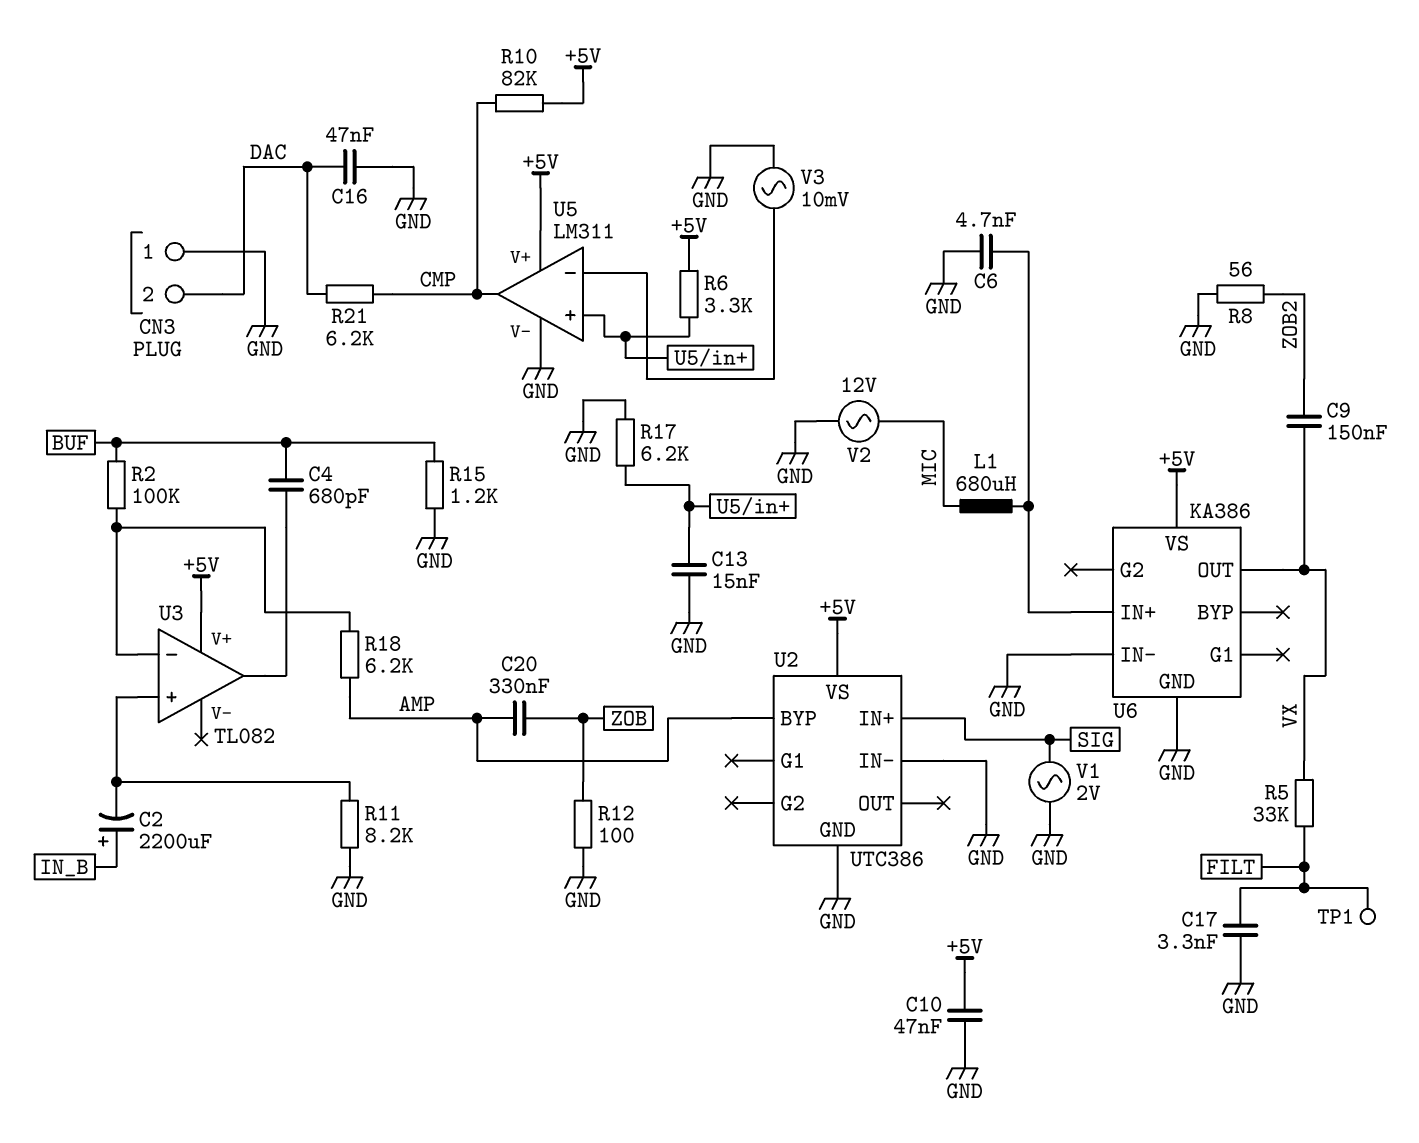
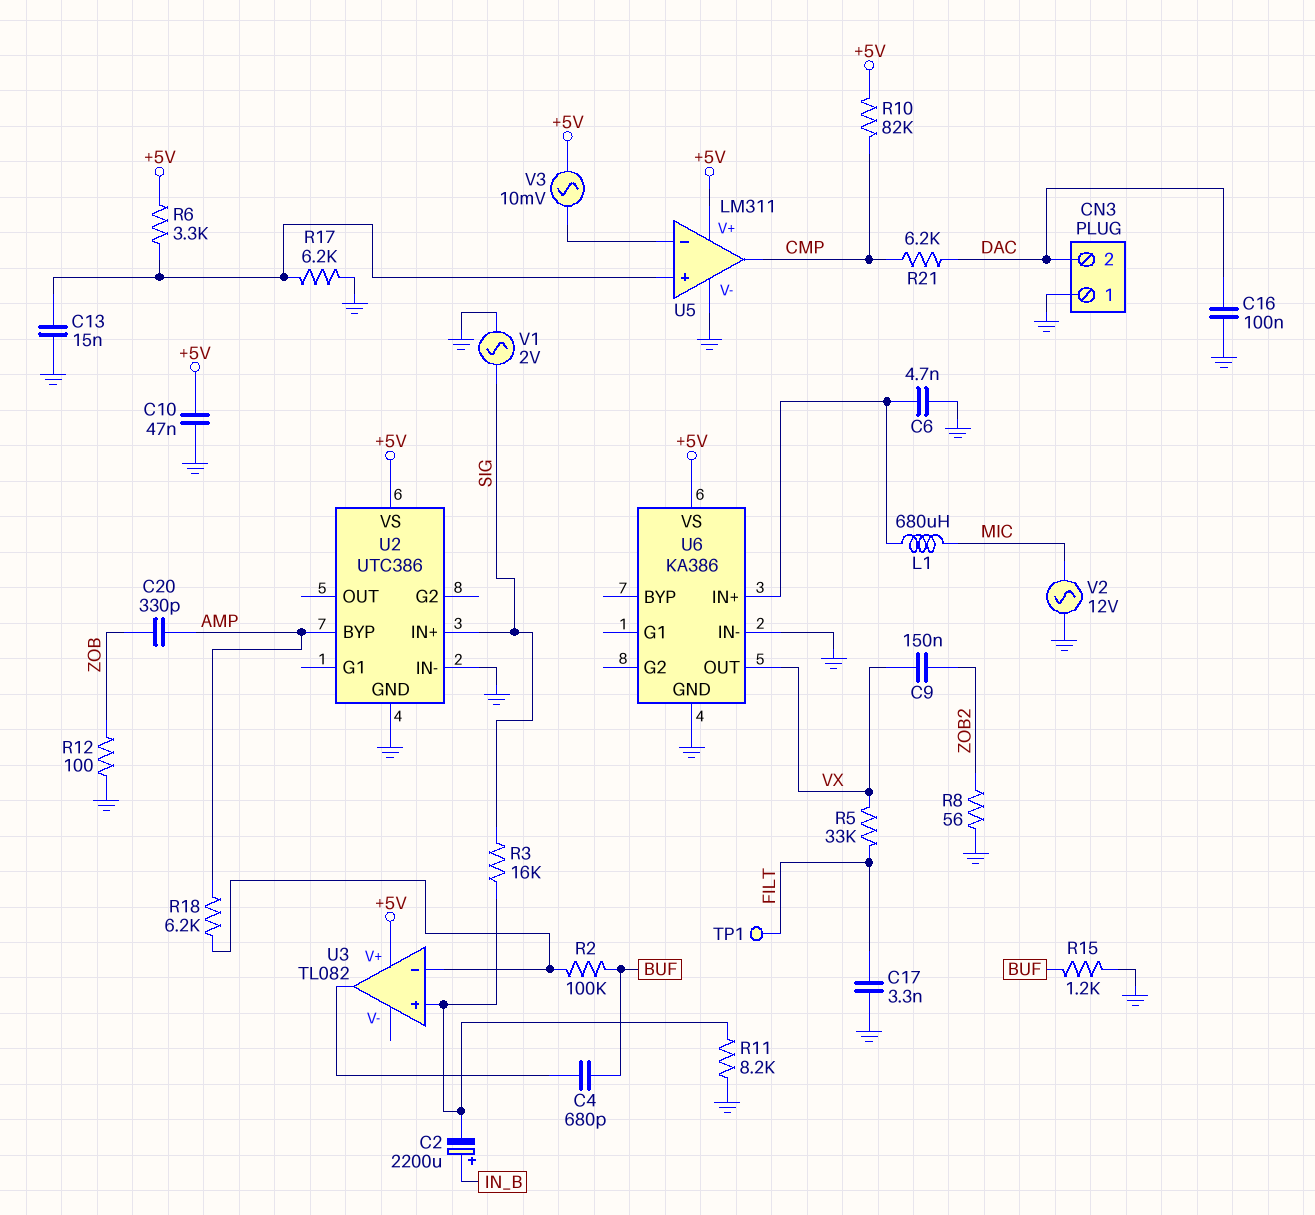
C16: 47nF (DAC, GND) -> 100nF (DAC, GND)
C20: 330nF (AMP, ZOB) -> 330pF (AMP, ZOB)
R3: none -> 16k (SIG, U3/in+)
V3: AC 10mV (GND, U5/in-) -> AC 10mV (+5V, U5/in-)

